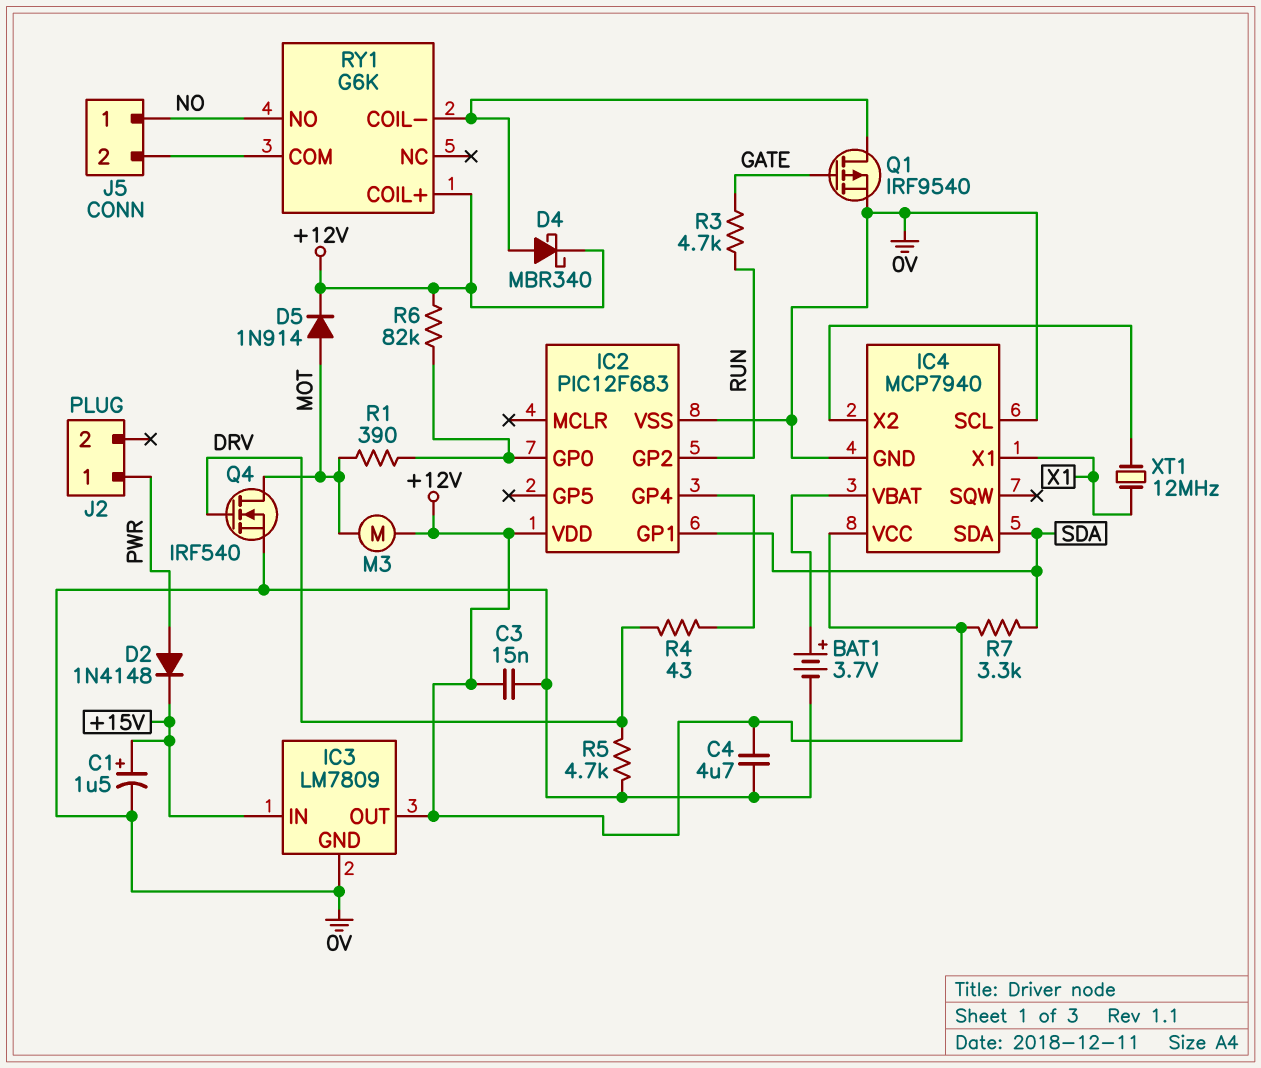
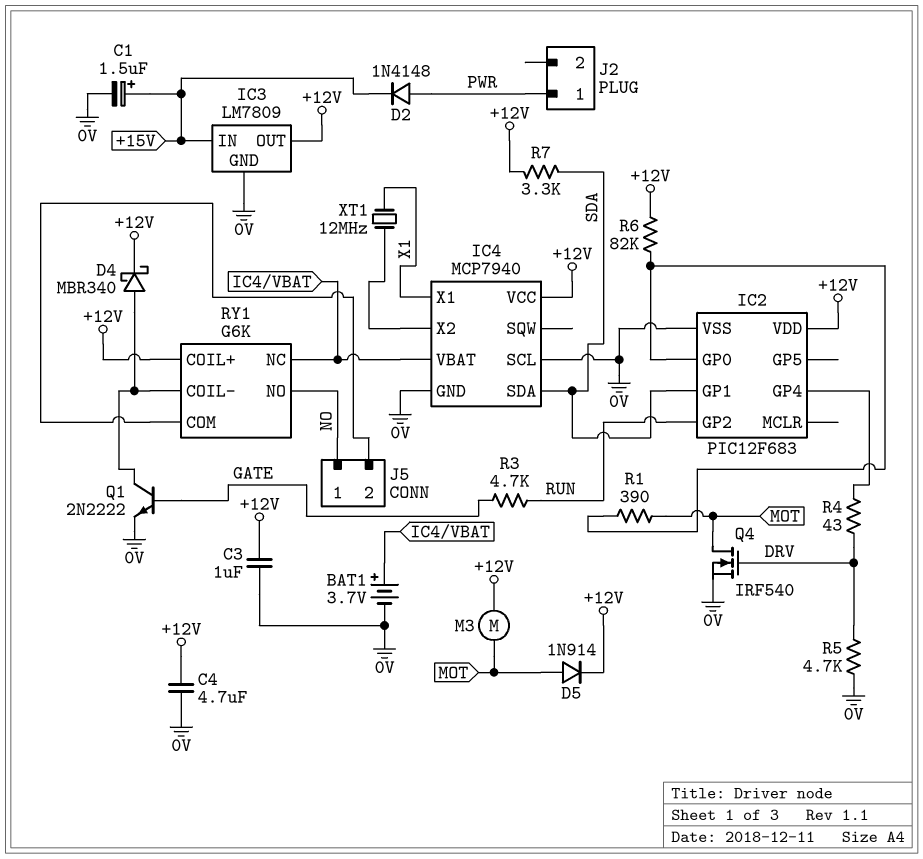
C3: 15nF (+12V, 0V) -> 1uF (+12V, 0V)
Q1: PMOS IRF9540 (G GATE, D RY1/COIL-, S 0V) -> NPN 2N2222 (B GATE, C RY1/COIL-, E 0V)
RY1 pin NC: none -> IC4/VBAT

